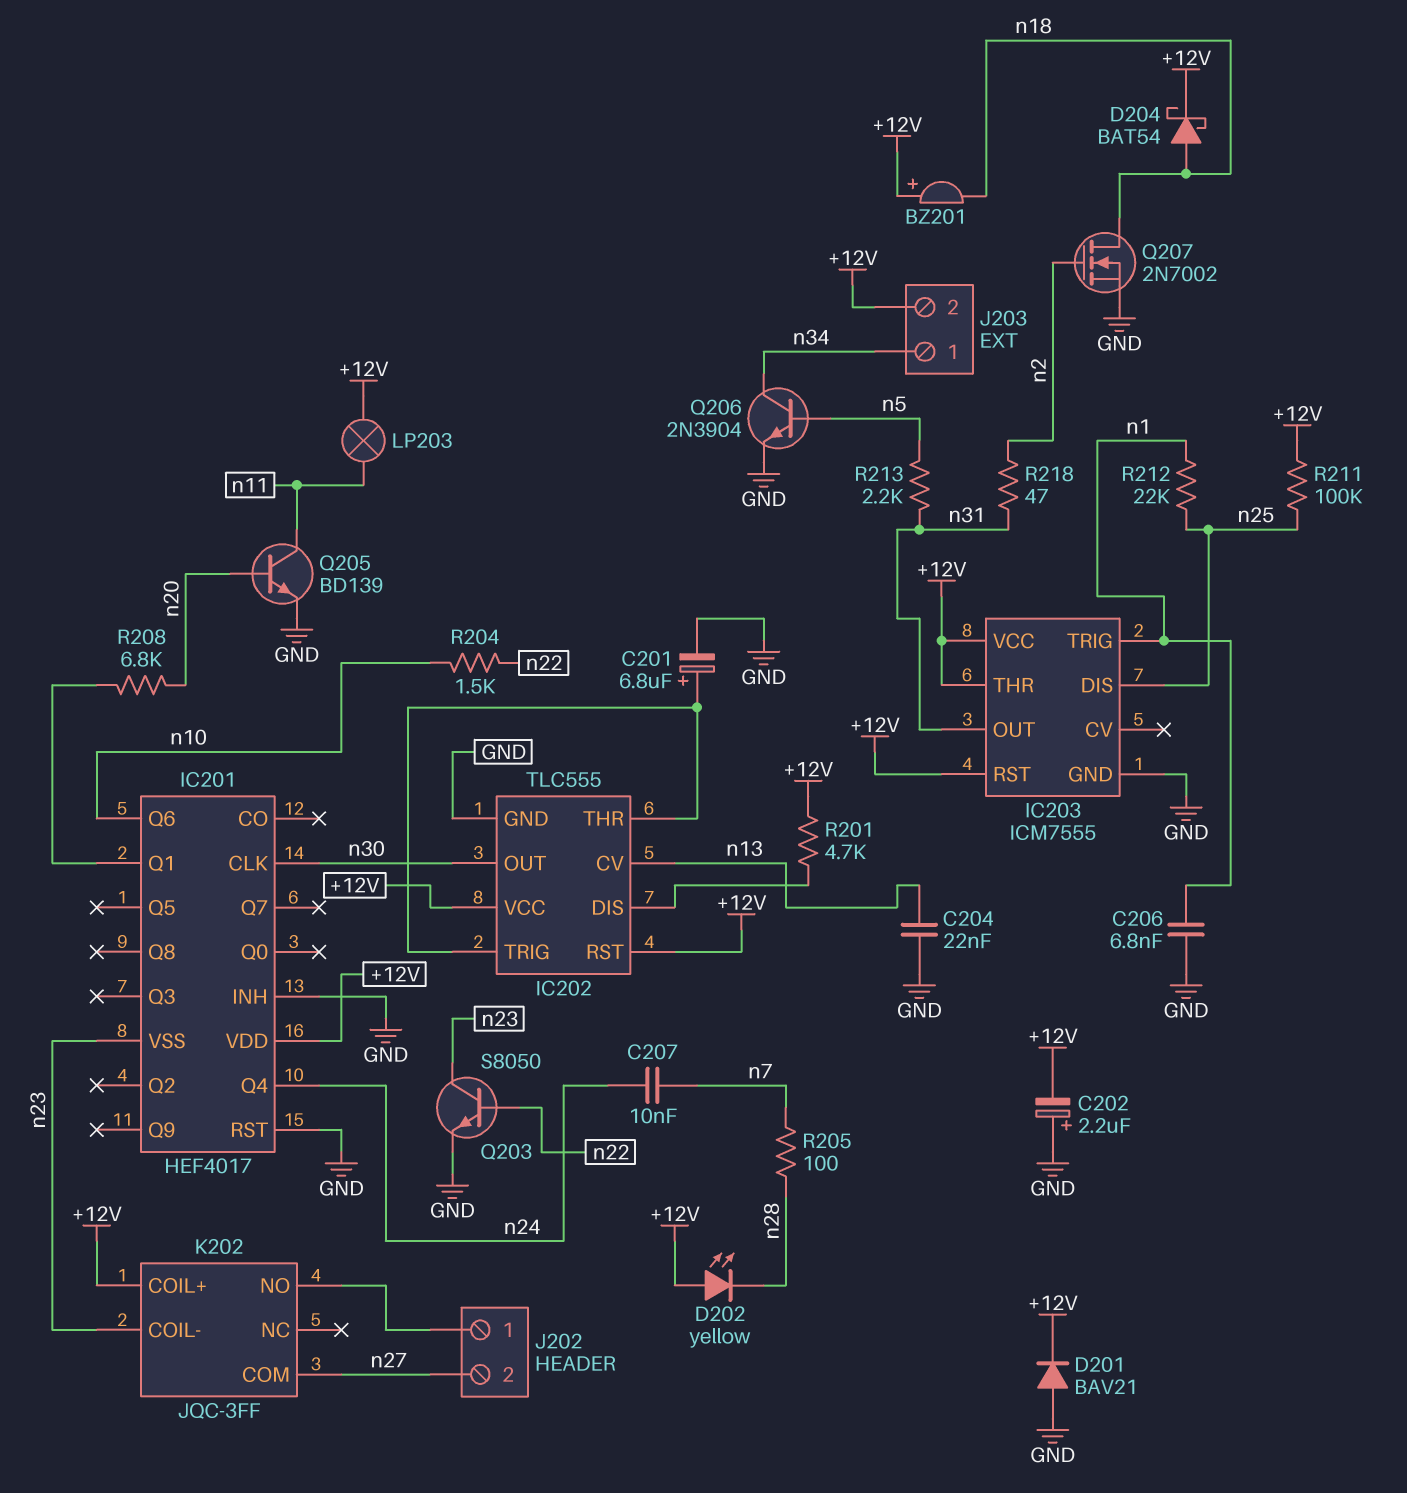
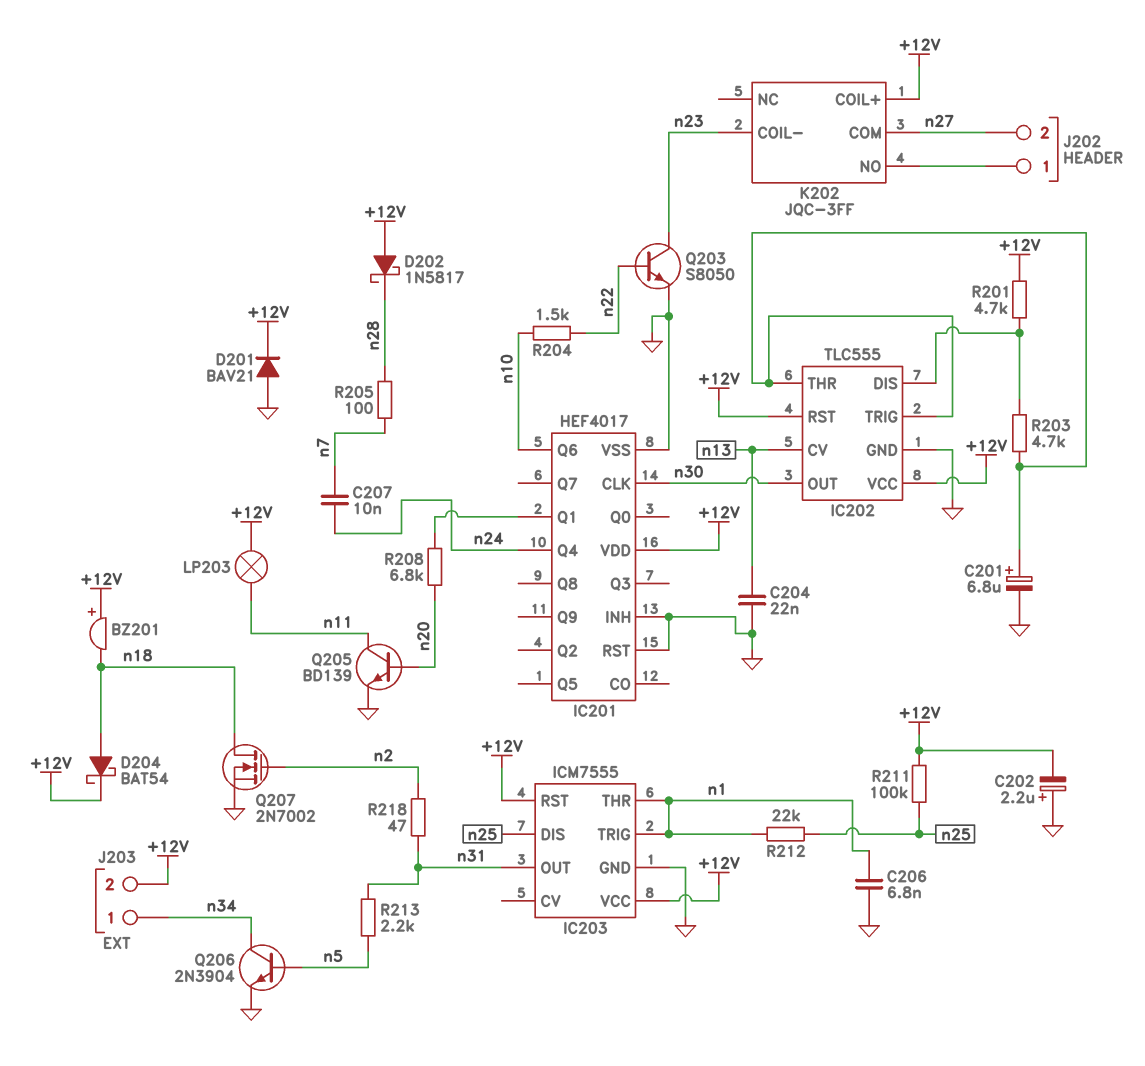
D202: LED yellow (A +12V, K n28) -> schottky 1N5817 (A +12V, K n28)
IC201 pin VSS: n23 -> GND
IC203 pin THR: +12V -> n1
R203: none -> 4.7k (IC202/DIS, IC202/THR)

